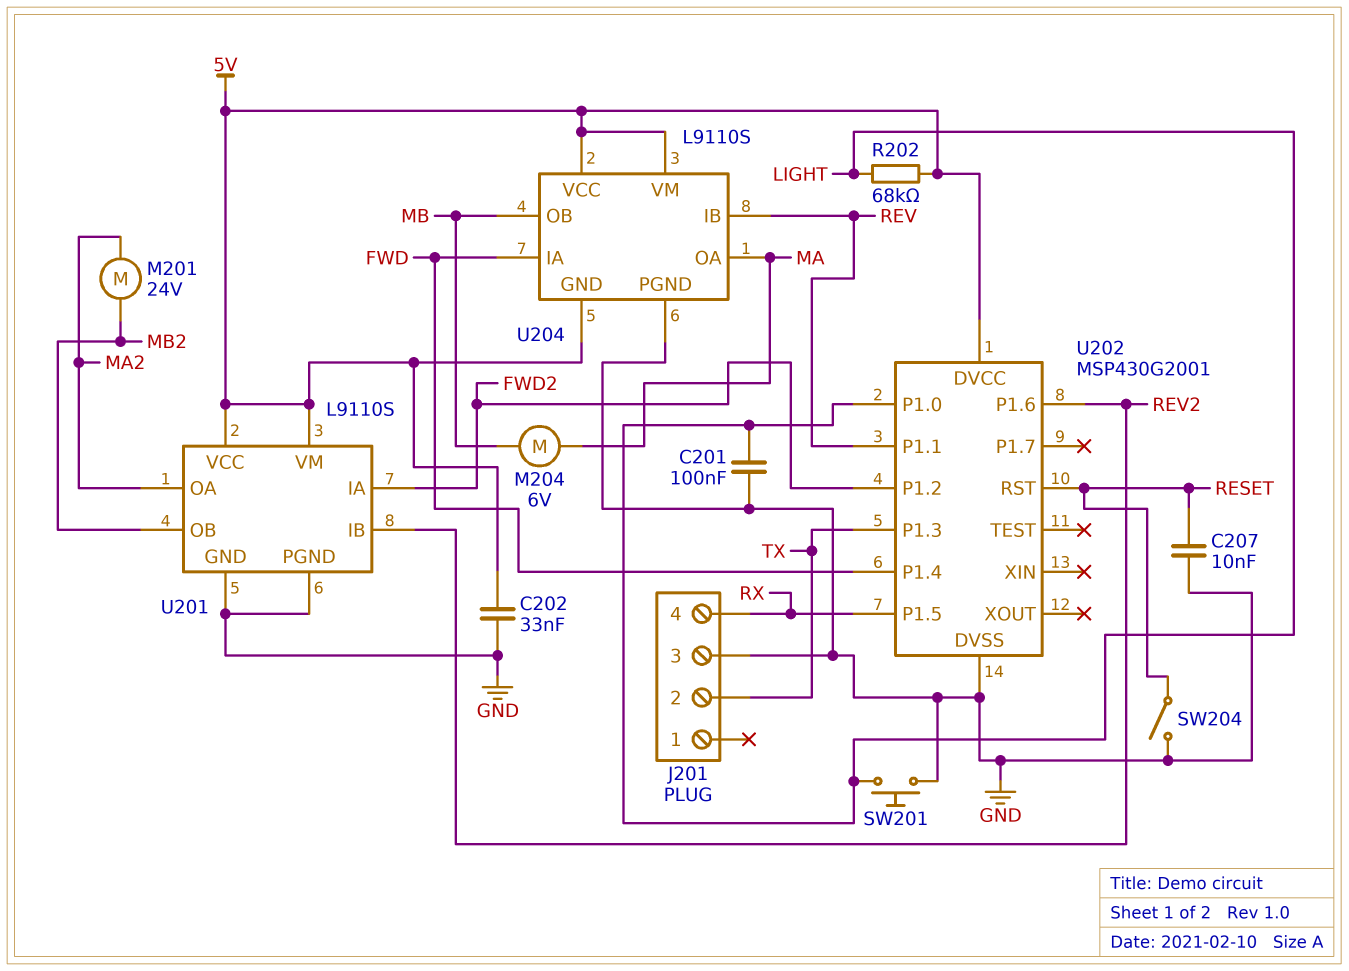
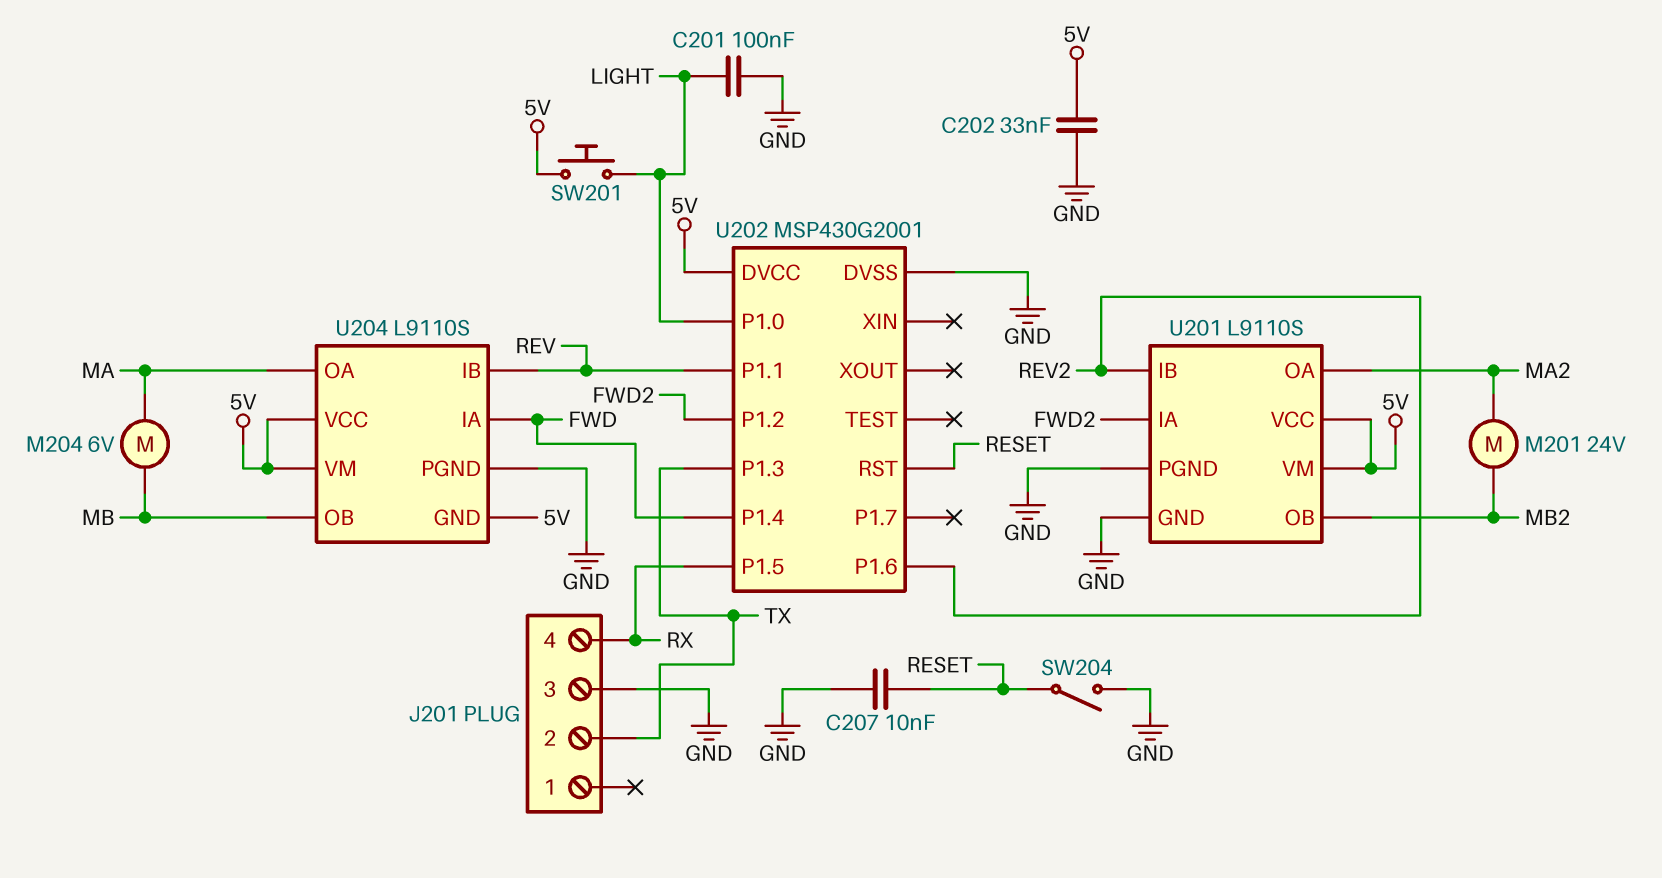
R202: 68k (5V, LIGHT) -> none
SW201: button (GND, LIGHT) -> button (5V, LIGHT)

